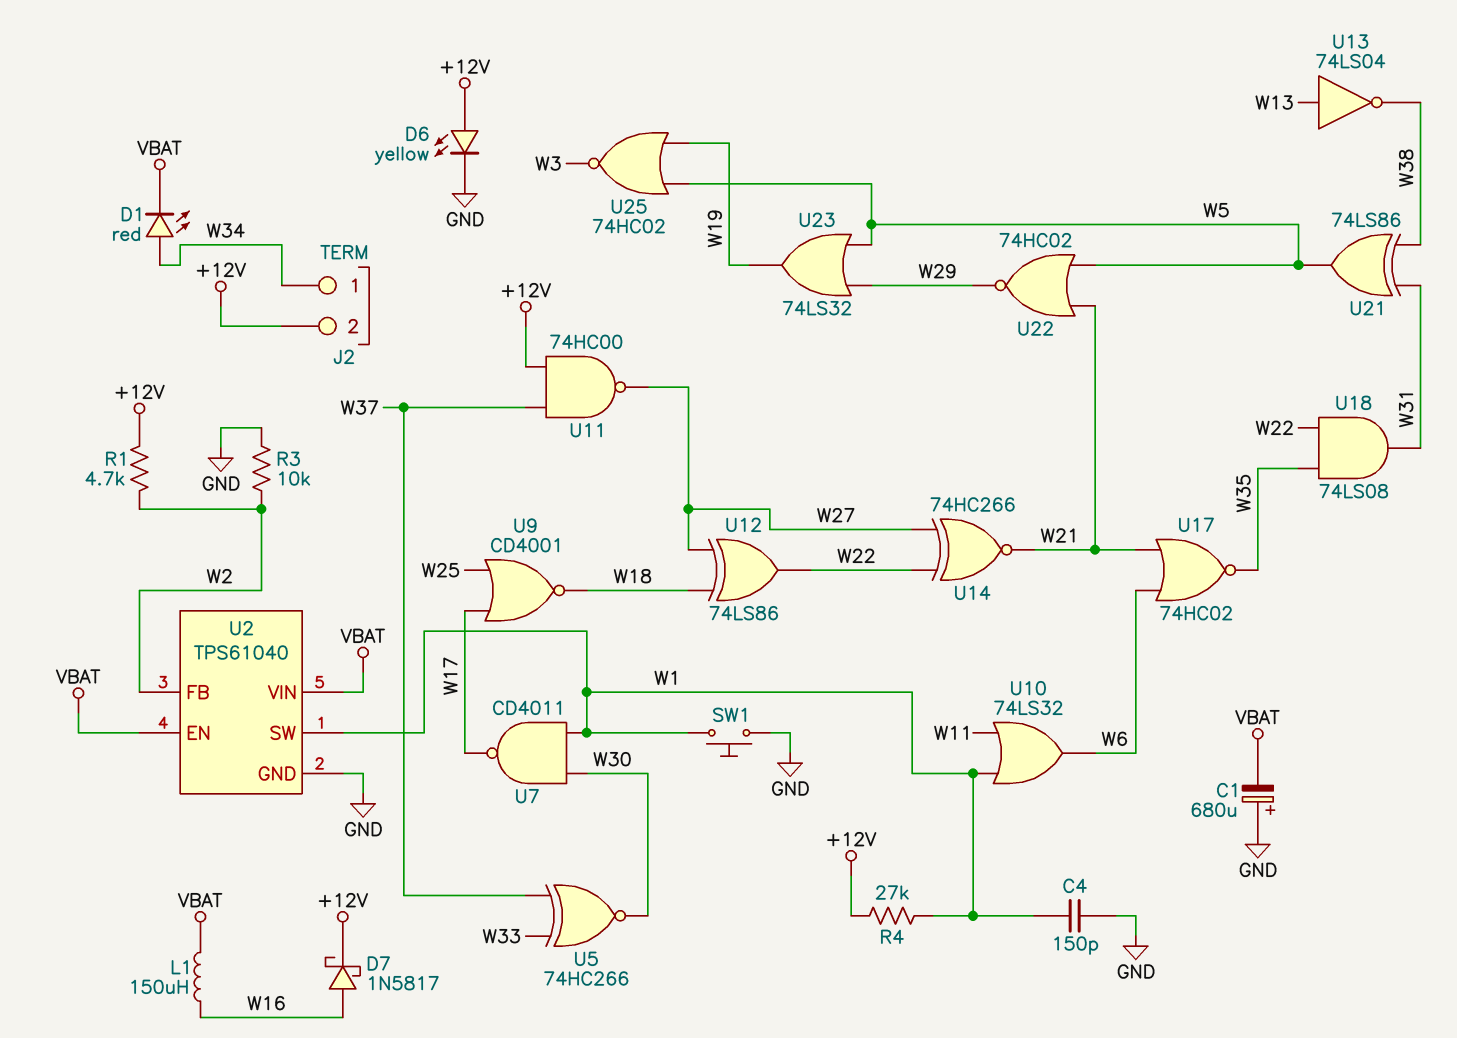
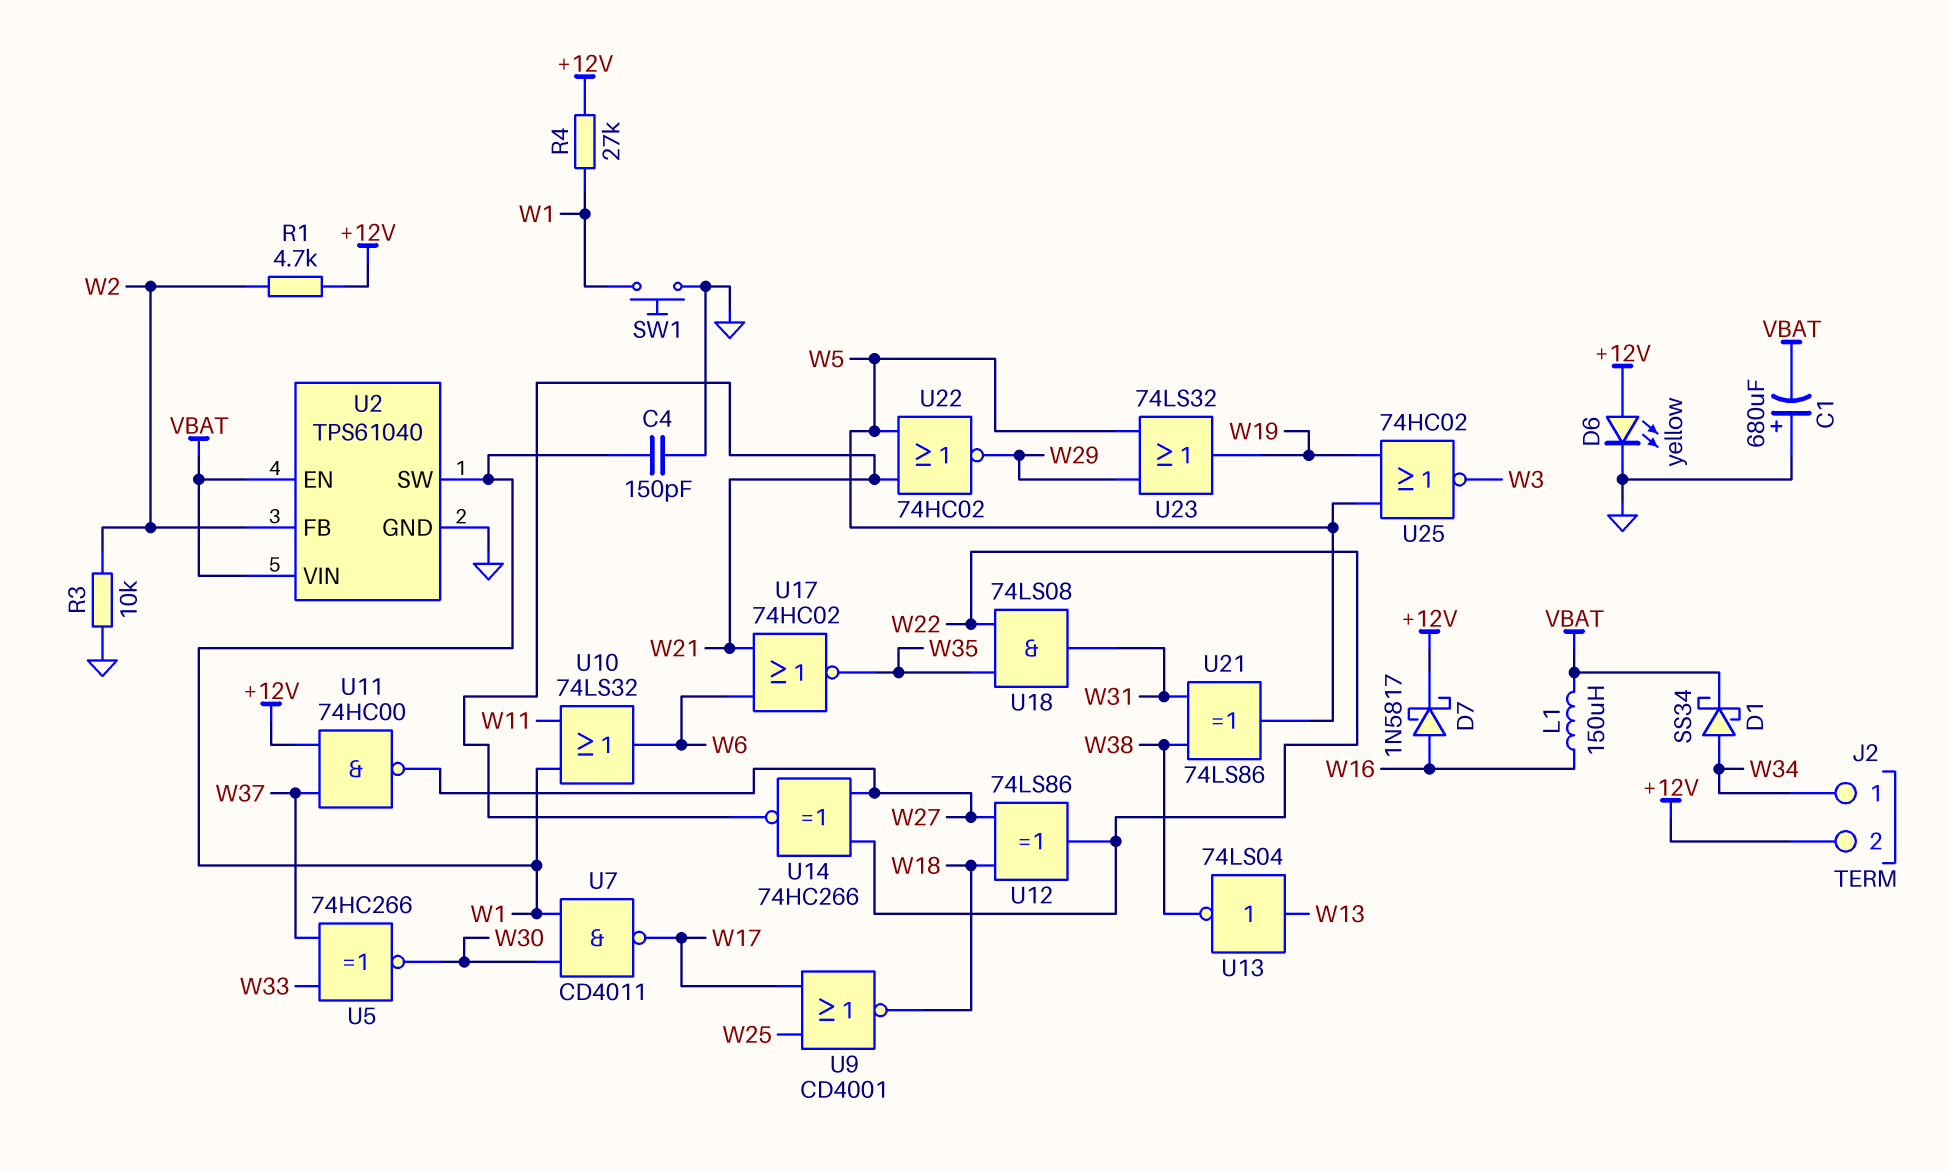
D1: LED red (A W34, K VBAT) -> schottky SS34 (A W34, K VBAT)

